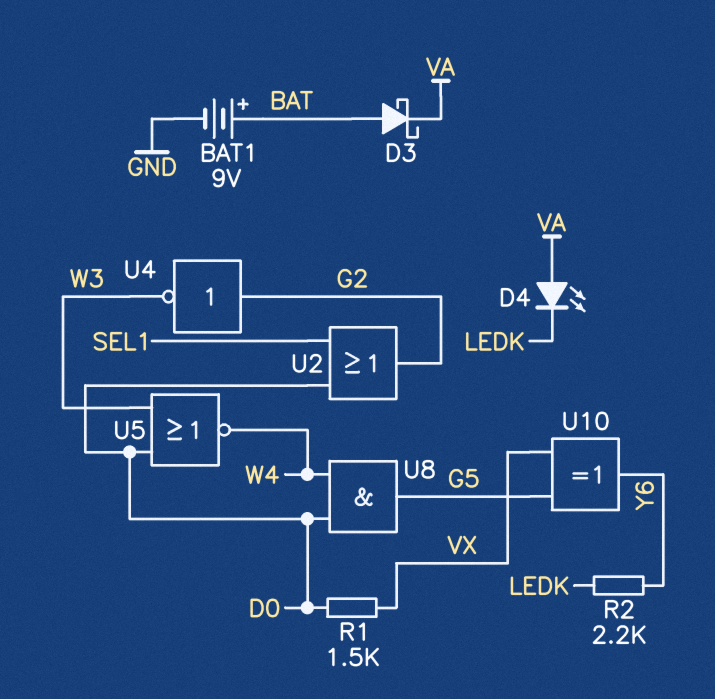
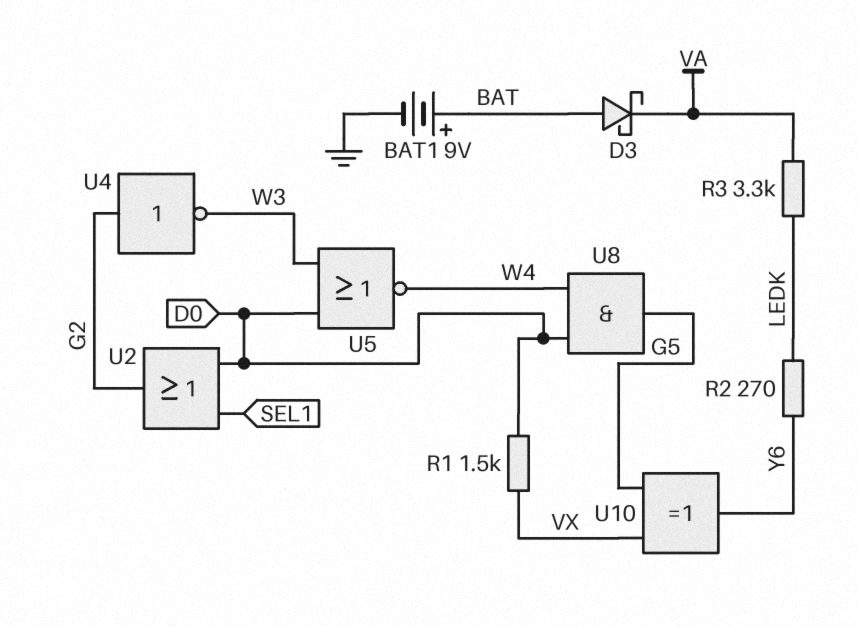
D4: LED (A VA, K LEDK) -> none
R2: 2.2k (LEDK, Y6) -> 270 (LEDK, Y6)
R3: none -> 3.3k (LEDK, VA)

